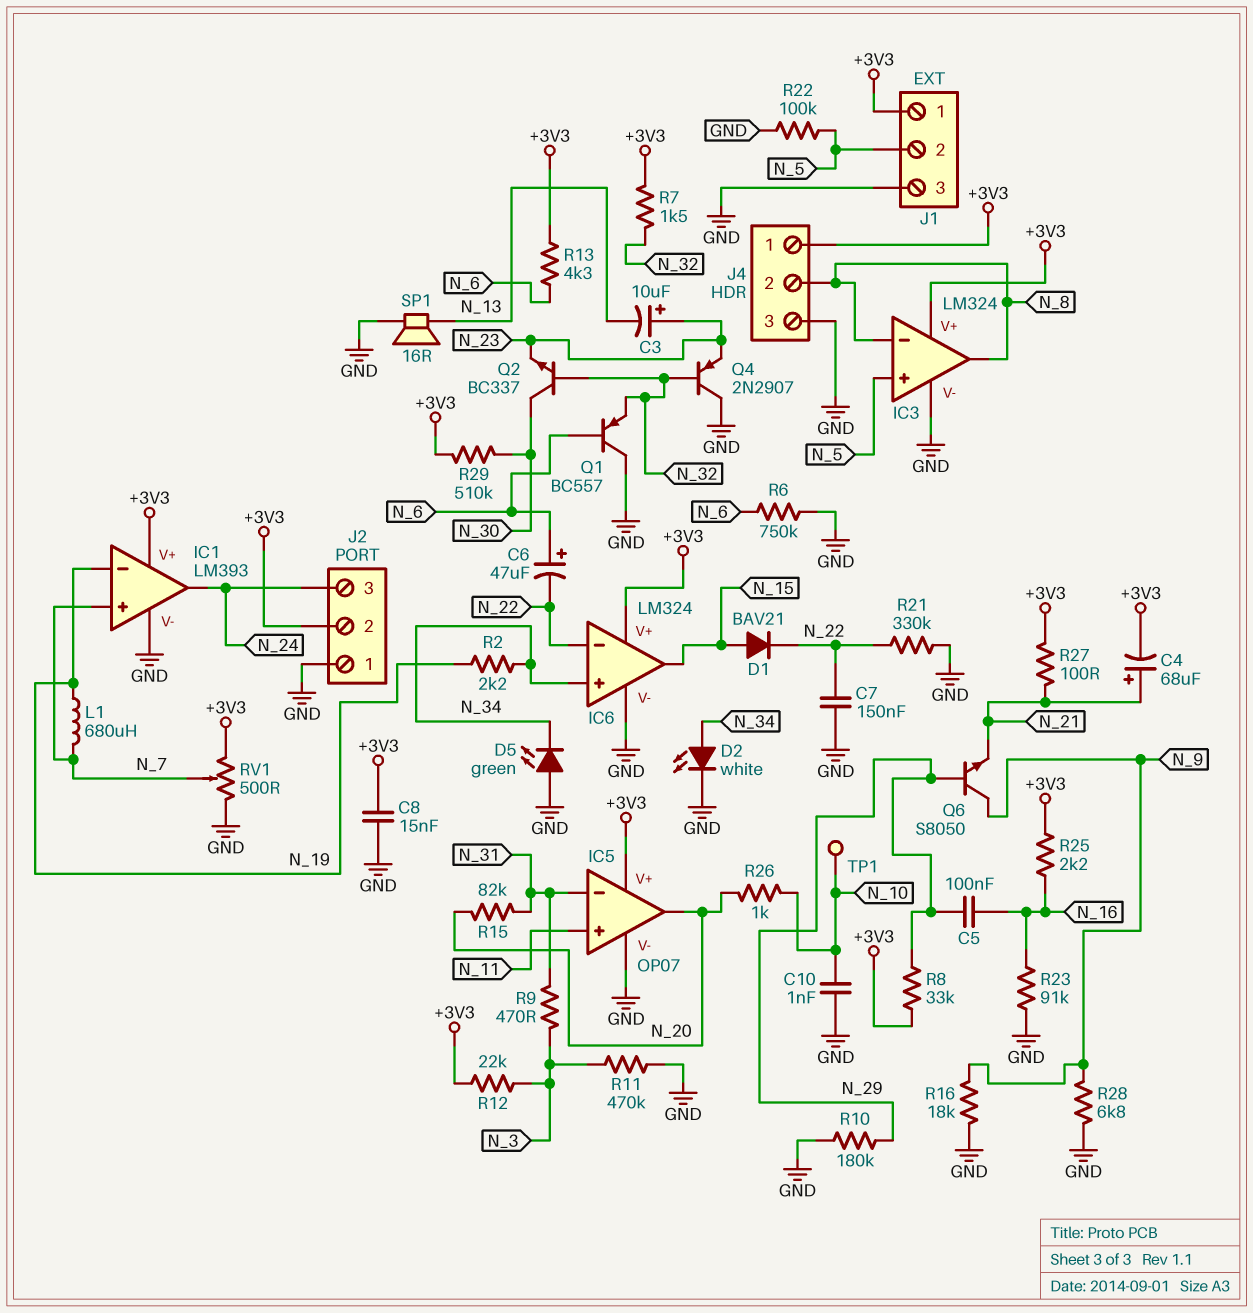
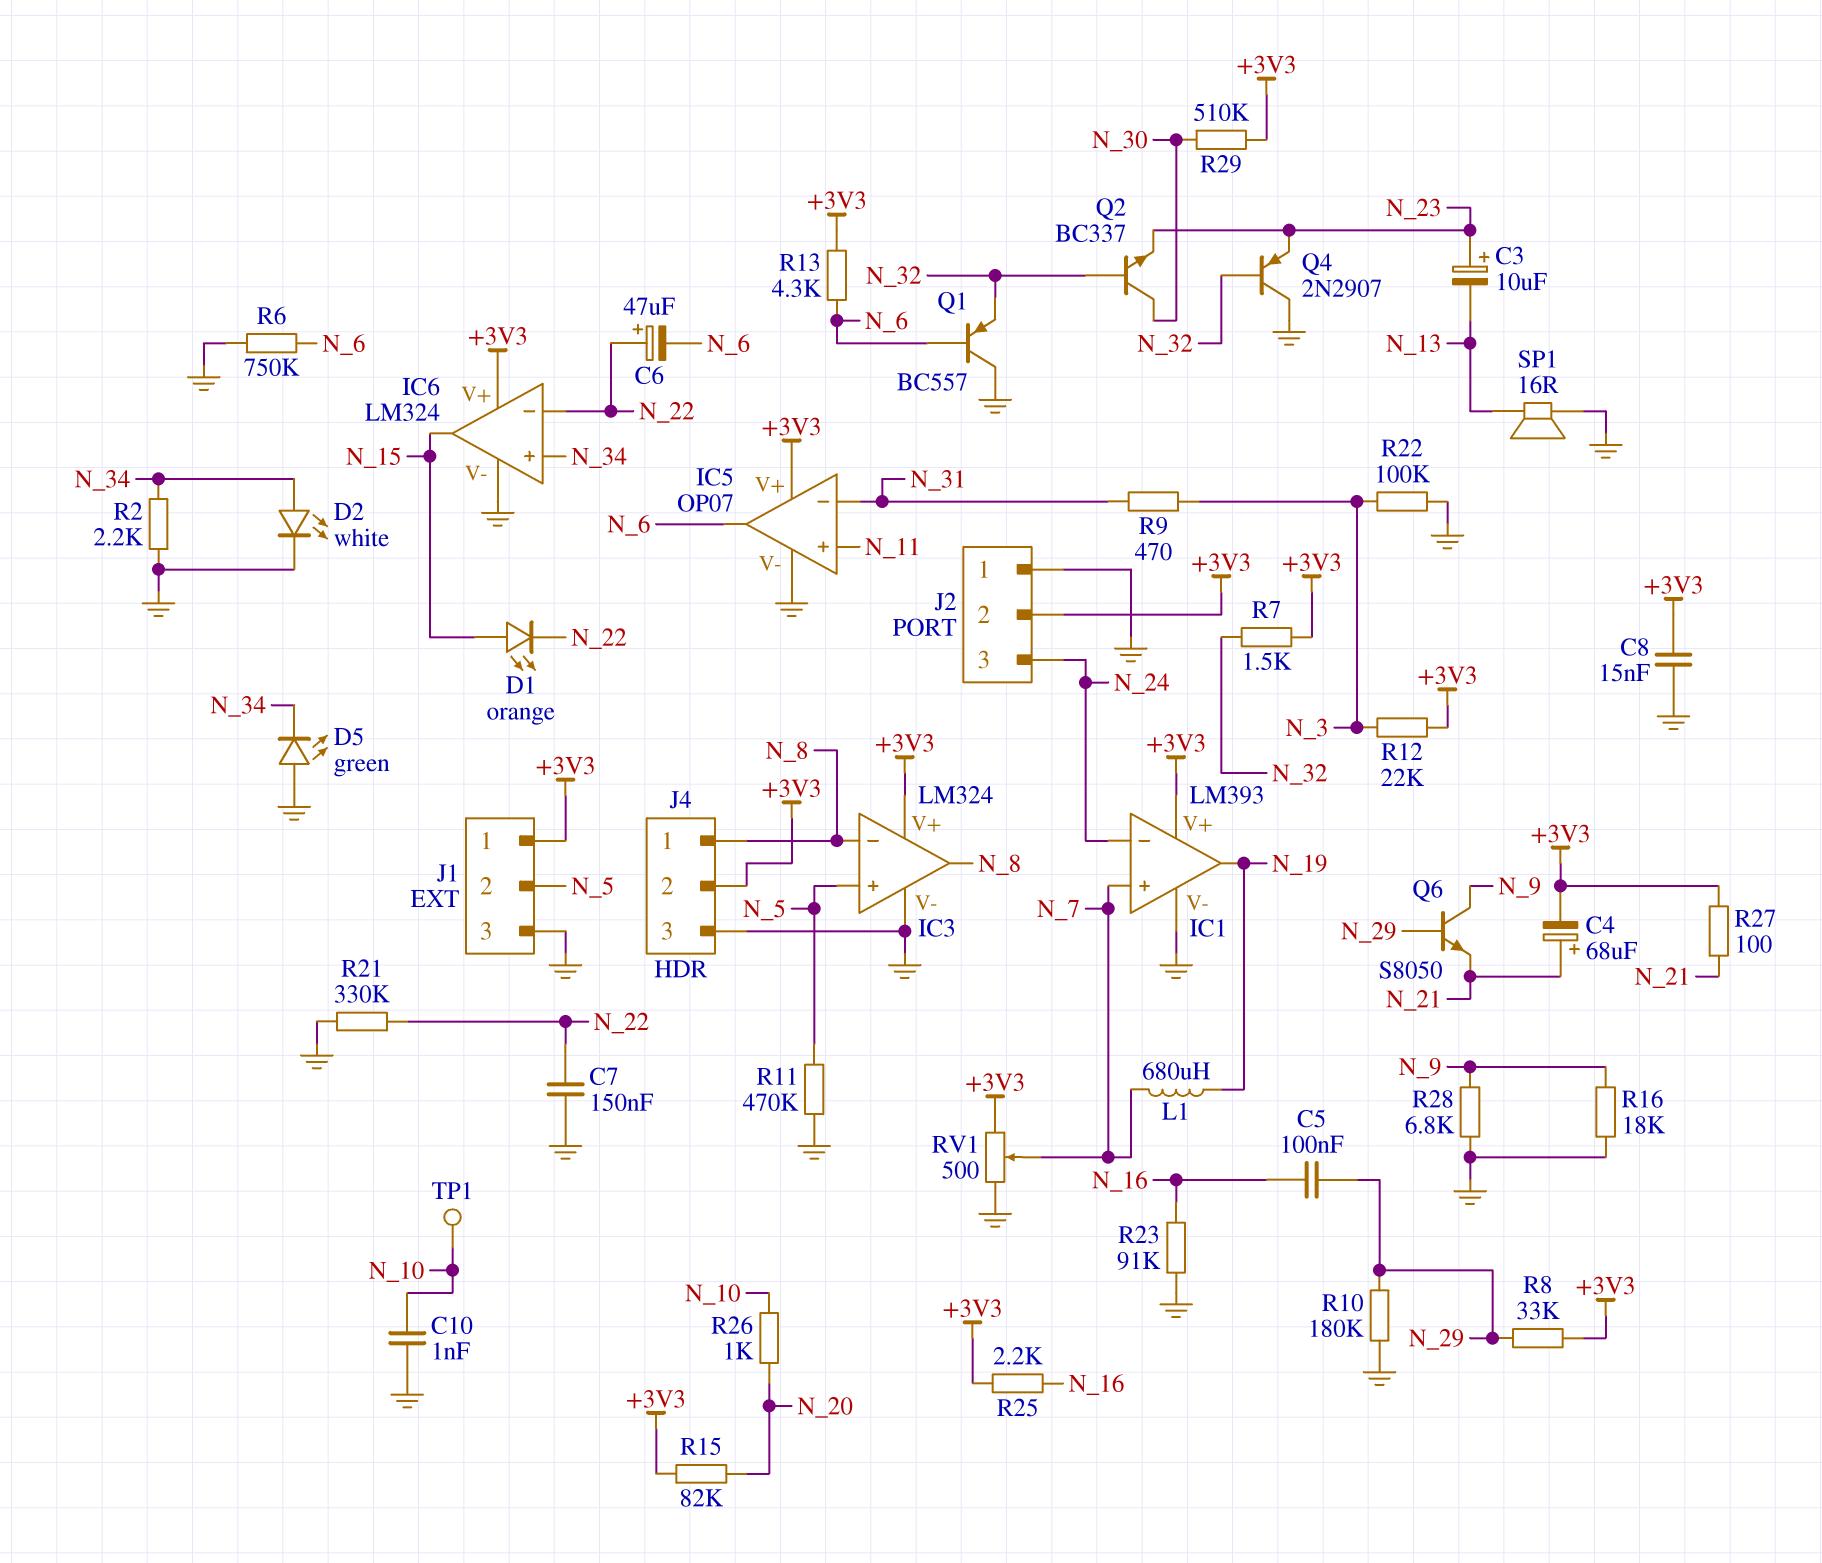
C6: 47uF (plus N_6, minus N_22) -> 47uF (plus N_22, minus N_6)
D1: diode BAV21 (A N_15, K N_22) -> LED orange (A N_15, K N_22)
IC1 pin in-: N_19 -> N_24
IC1 pin out: N_24 -> N_19
IC5 pin out: N_20 -> N_6
J4 pin 1: +3V3 -> N_8
J4 pin 2: N_8 -> +3V3
R2: 2.2k (N_19, N_34) -> 2.2k (GND, N_34)
R11: 470k (GND, N_3) -> 470k (GND, N_5)
R15: 82k (N_20, N_31) -> 82k (+3V3, N_20)
R22: 100k (GND, N_5) -> 100k (GND, N_3)

